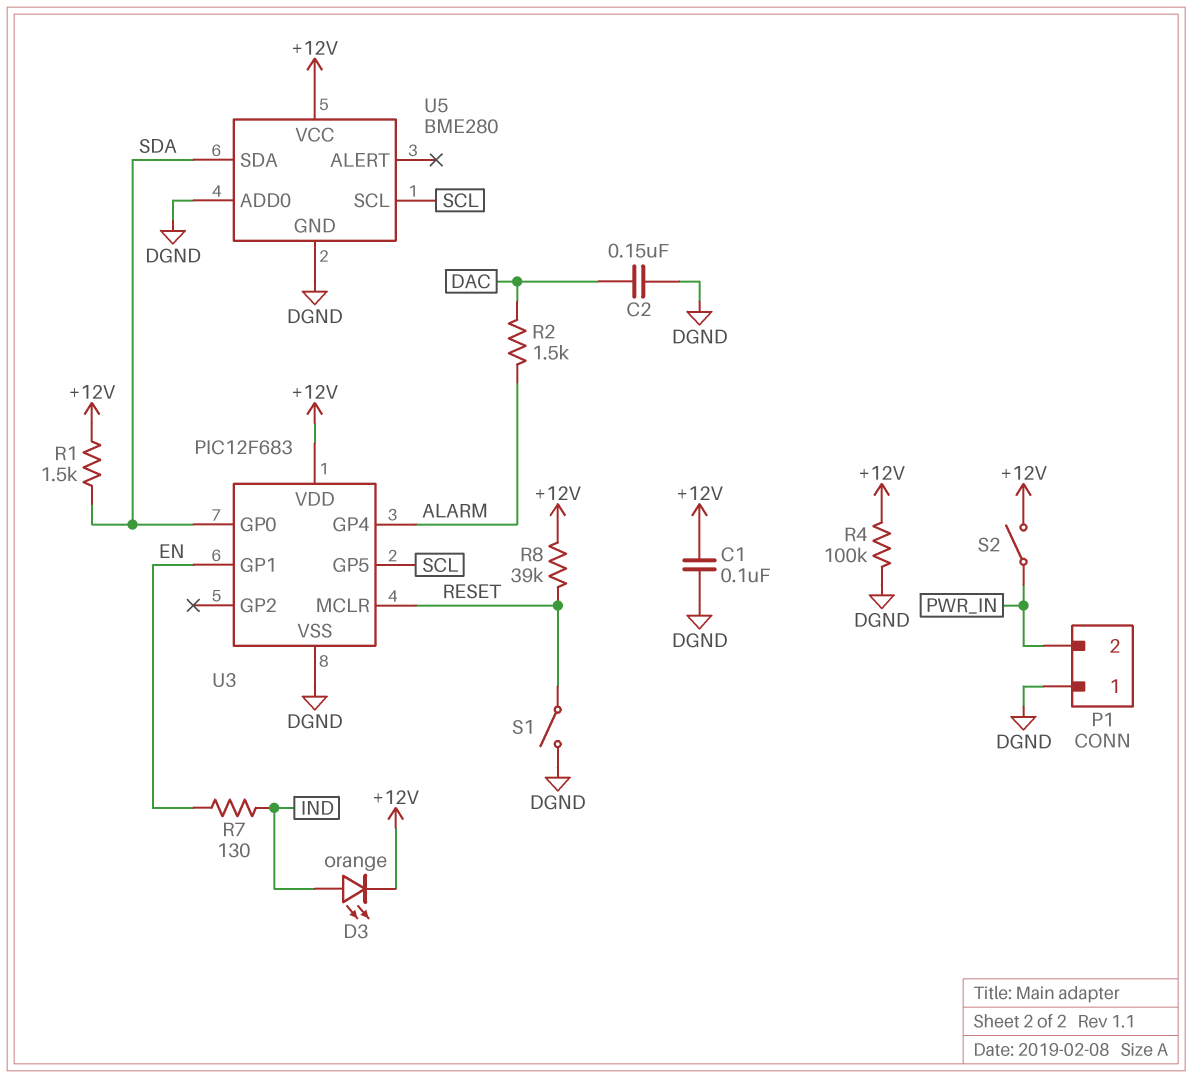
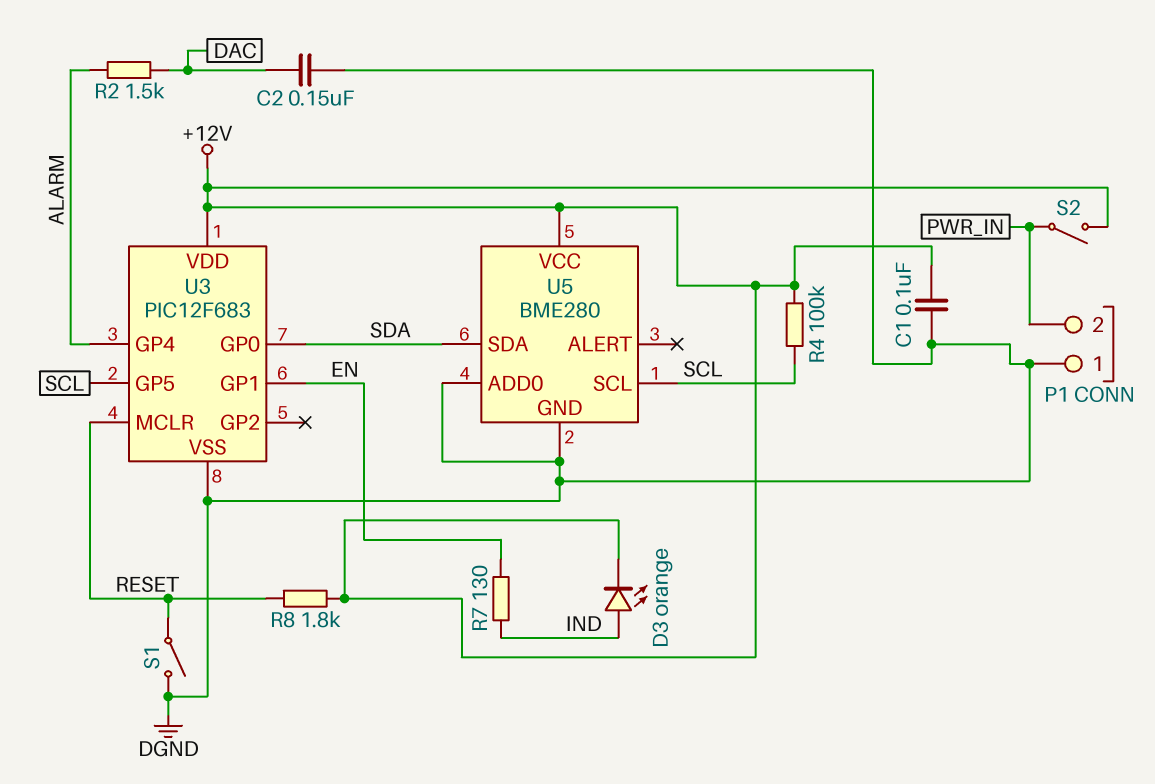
R1: 1.5k (+12V, SDA) -> none
R4: 100k (+12V, DGND) -> 100k (+12V, SCL)
R8: 39k (+12V, RESET) -> 1.8k (+12V, RESET)

